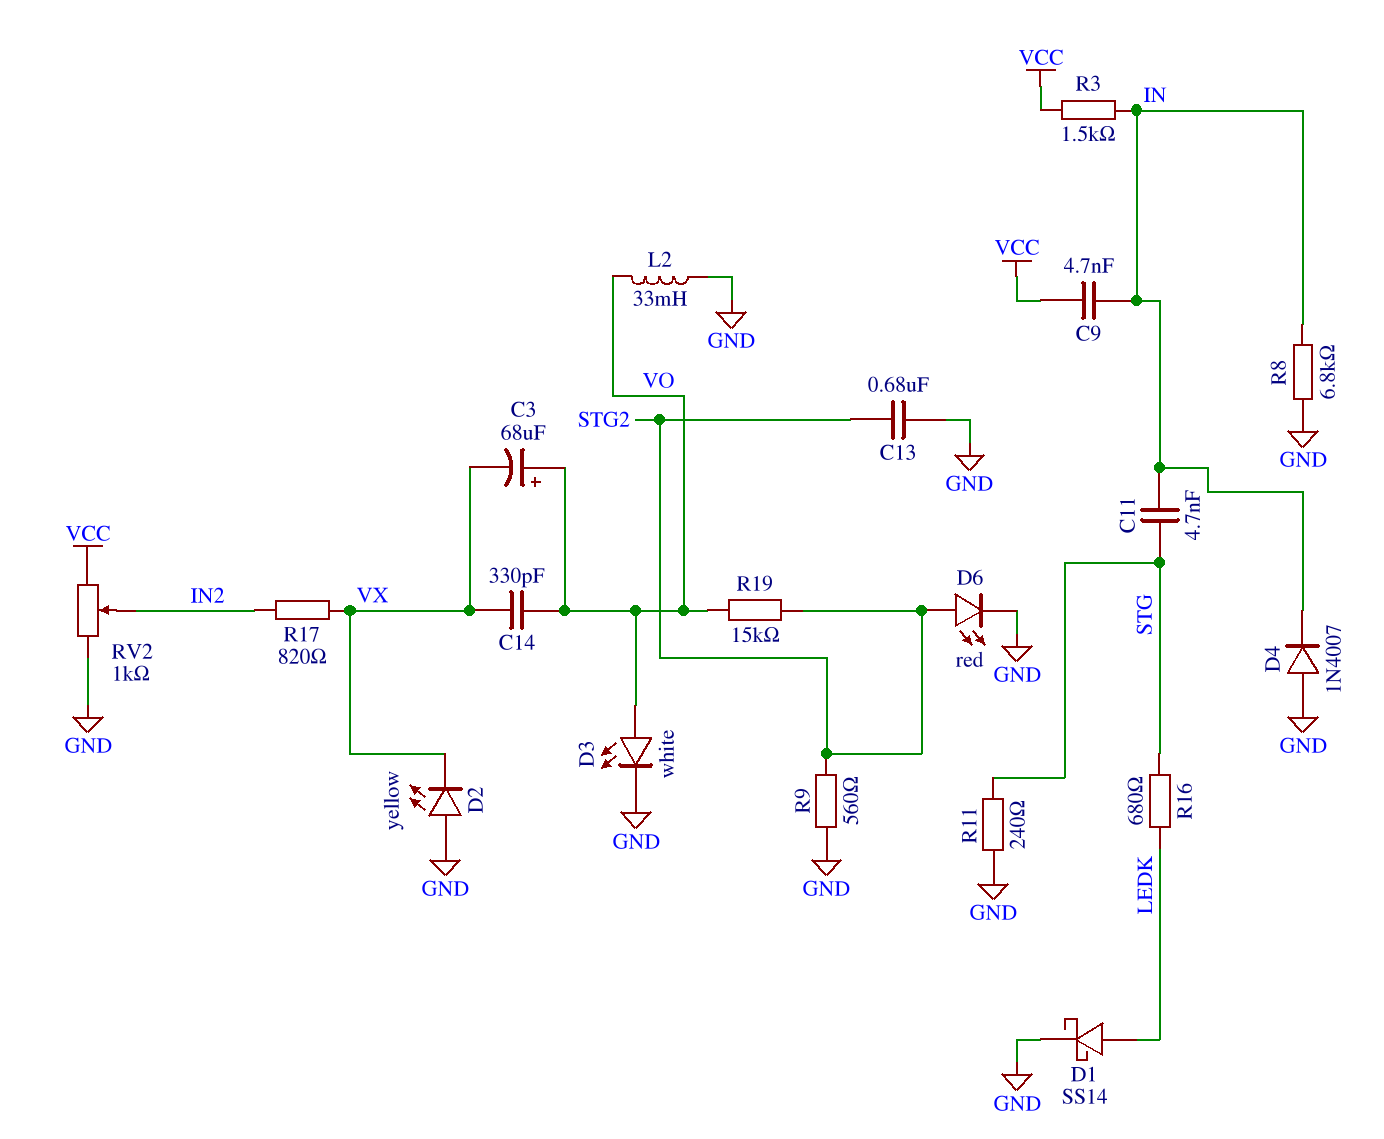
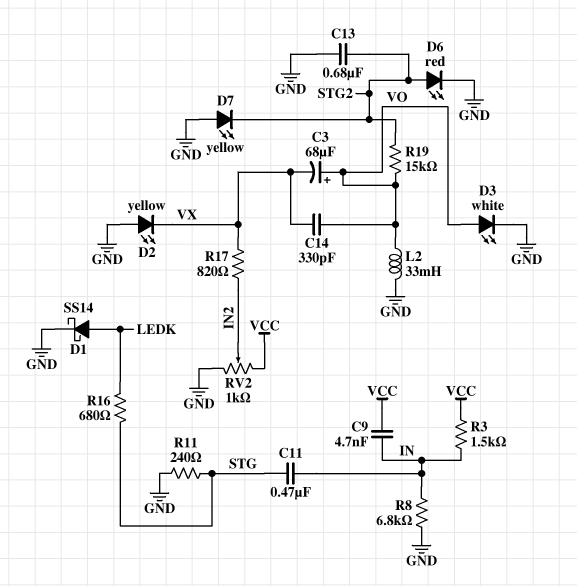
C11: 4.7nF (IN, STG) -> 470nF (IN, STG)
D4: diode 1N4007 (A GND, K IN) -> none
D7: none -> LED yellow (A GND, K STG2)
R9: 560 (GND, STG2) -> none

